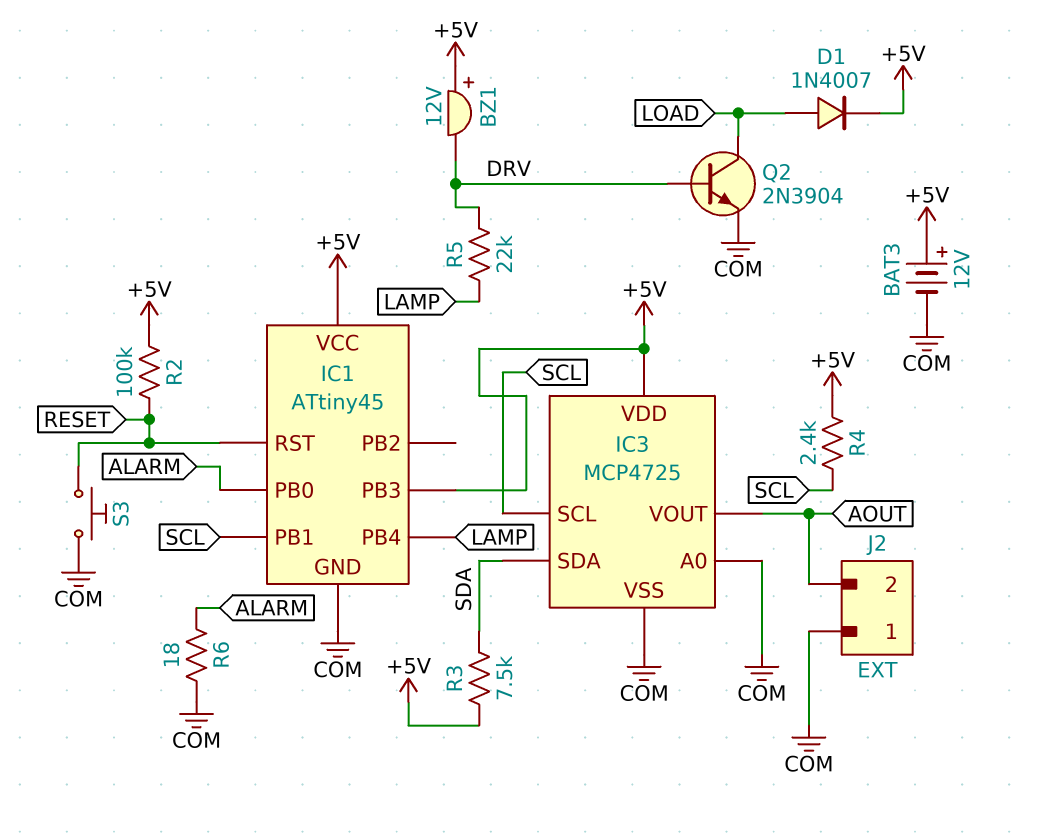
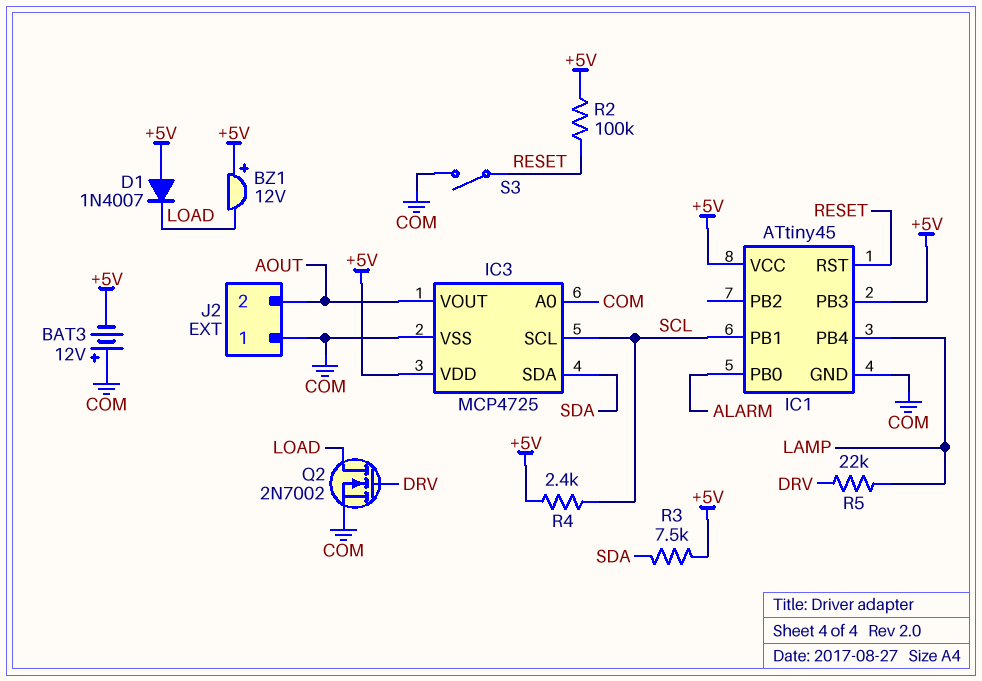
BAT3: 12V (plus +5V, minus COM) -> 12V (plus COM, minus +5V)
BZ1: buzzer 12V (plus +5V, minus DRV) -> buzzer 12V (plus +5V, minus LOAD)
D1: diode 1N4007 (A LOAD, K +5V) -> diode 1N4007 (A +5V, K LOAD)
Q2: NPN 2N3904 (B DRV, C LOAD, E COM) -> NMOS 2N7002 (G DRV, D LOAD, S COM)
R6: 18 (ALARM, COM) -> none
S3: button (COM, RESET) -> switch (COM, RESET)

